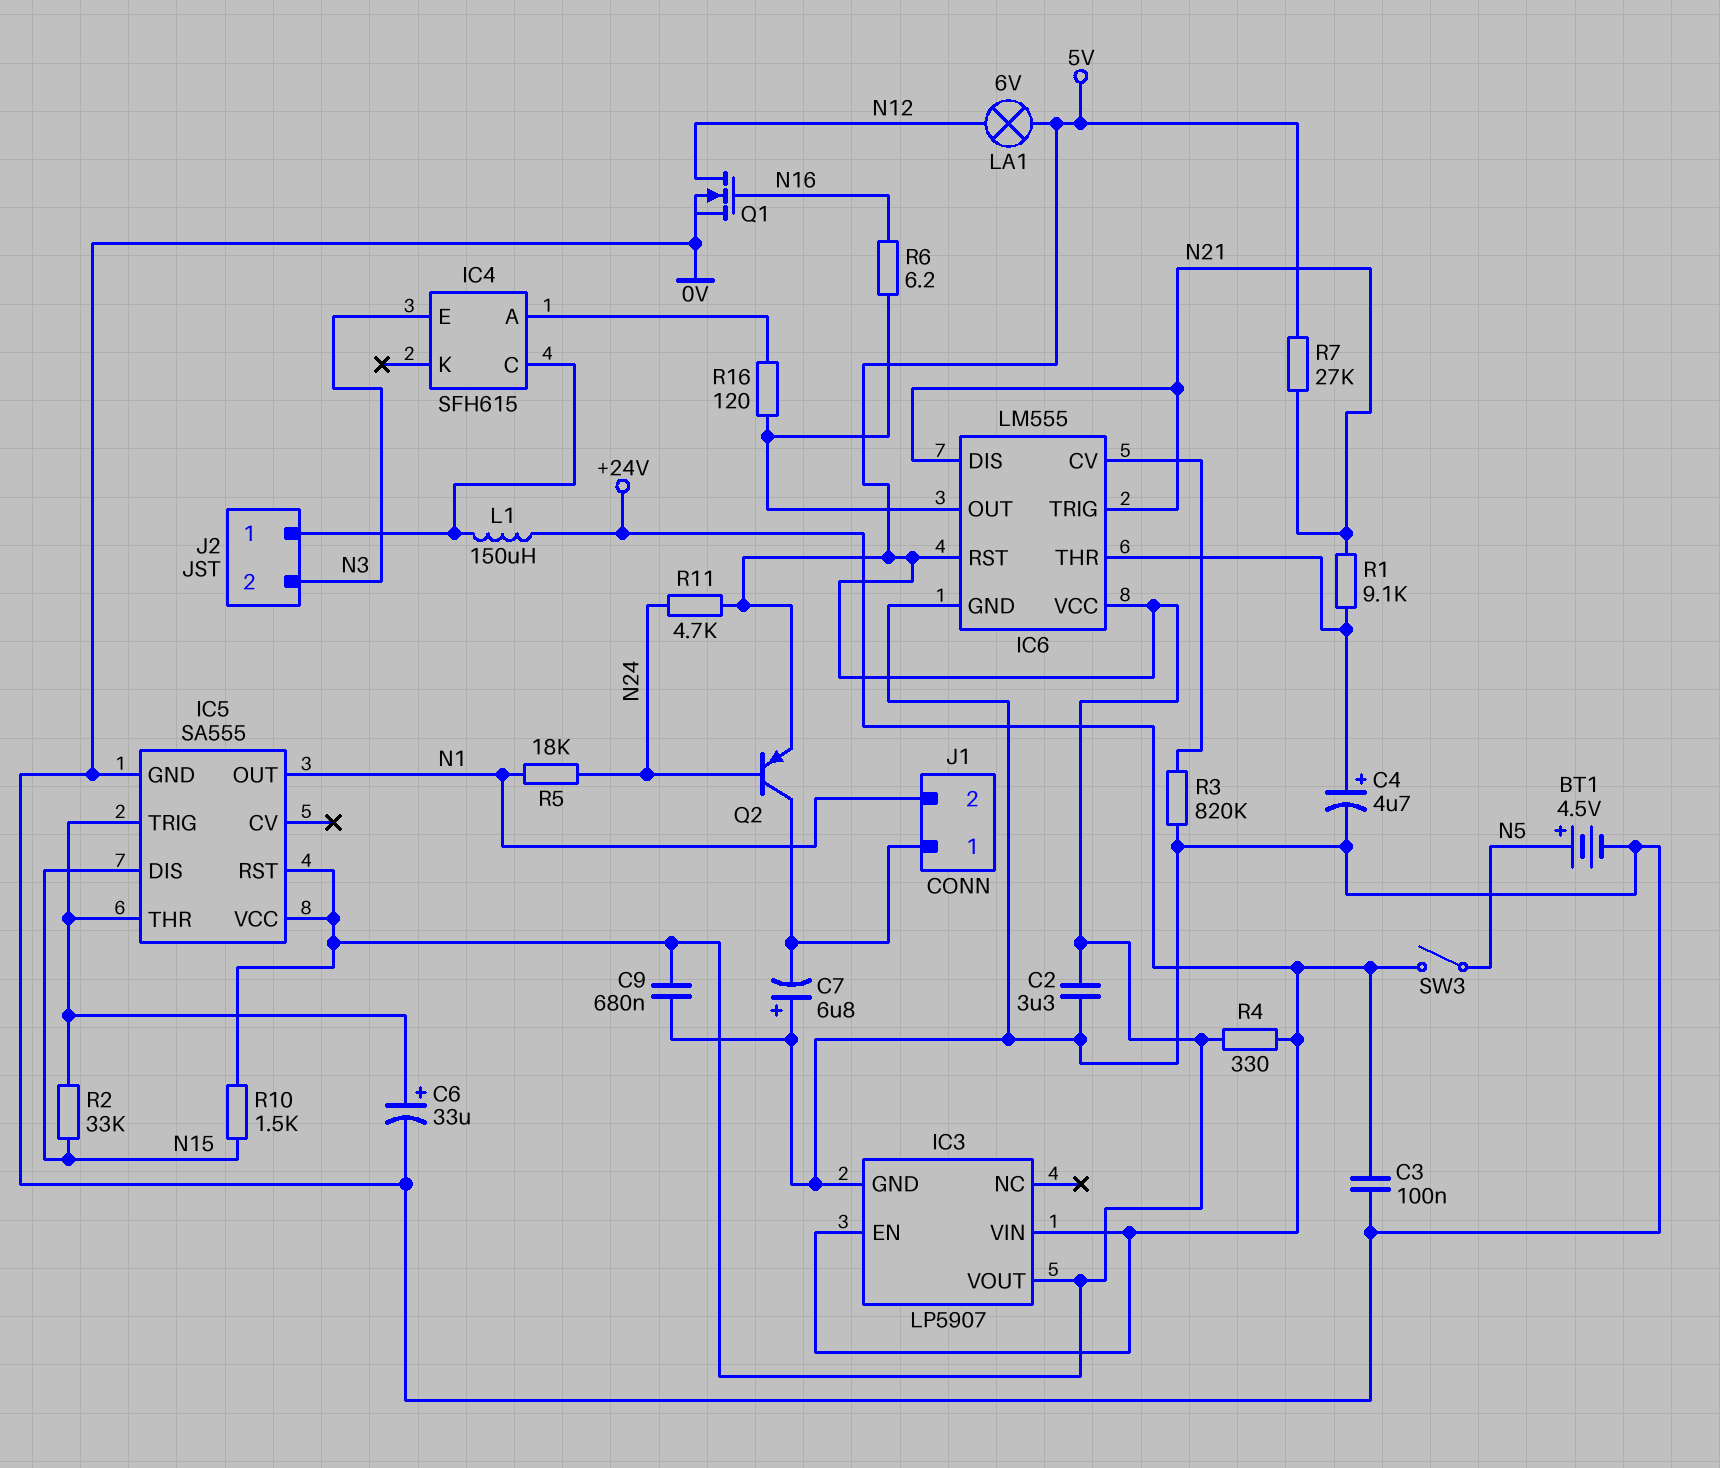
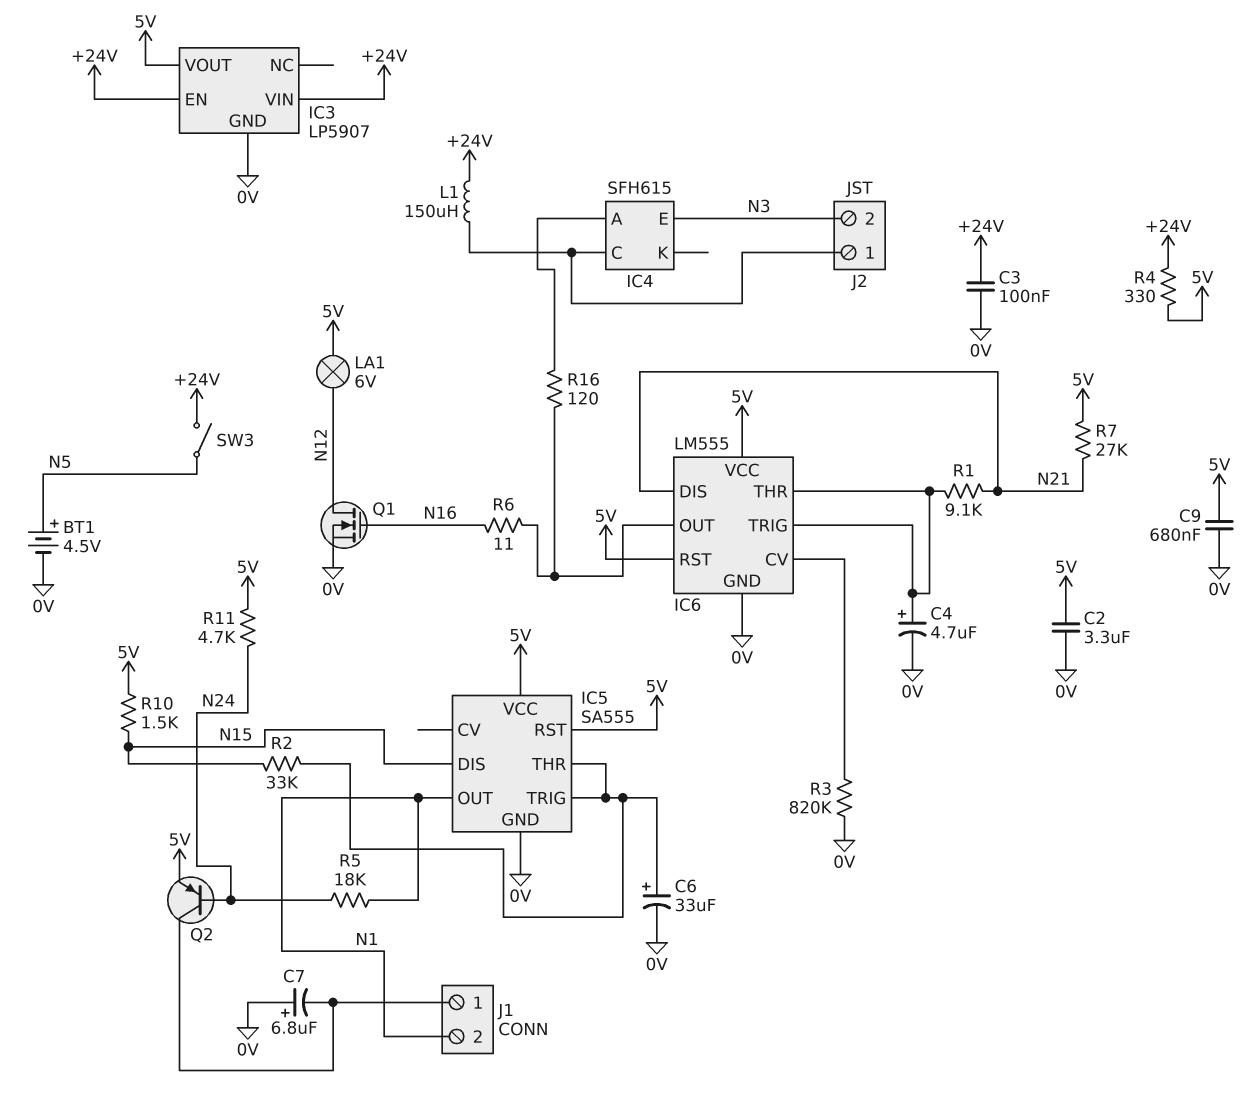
IC6 pin TRIG: N21 -> IC6/THR
R6: 6.2 (IC6/OUT, N16) -> 11 (IC6/OUT, N16)

